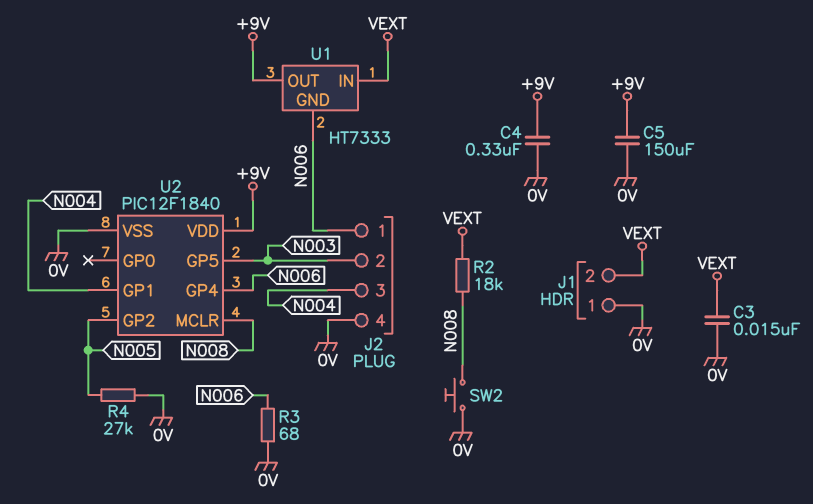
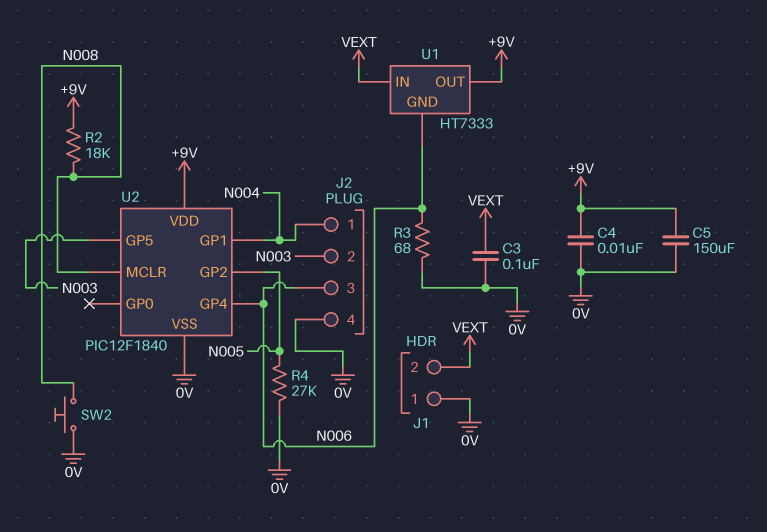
C3: 15nF (0V, VEXT) -> 100nF (0V, VEXT)
C4: 330nF (+9V, 0V) -> 10nF (+9V, 0V)
J2 pin 1: N006 -> N004
J2 pin 3: N004 -> N006
R2: 18k (N008, VEXT) -> 18k (+9V, N008)

